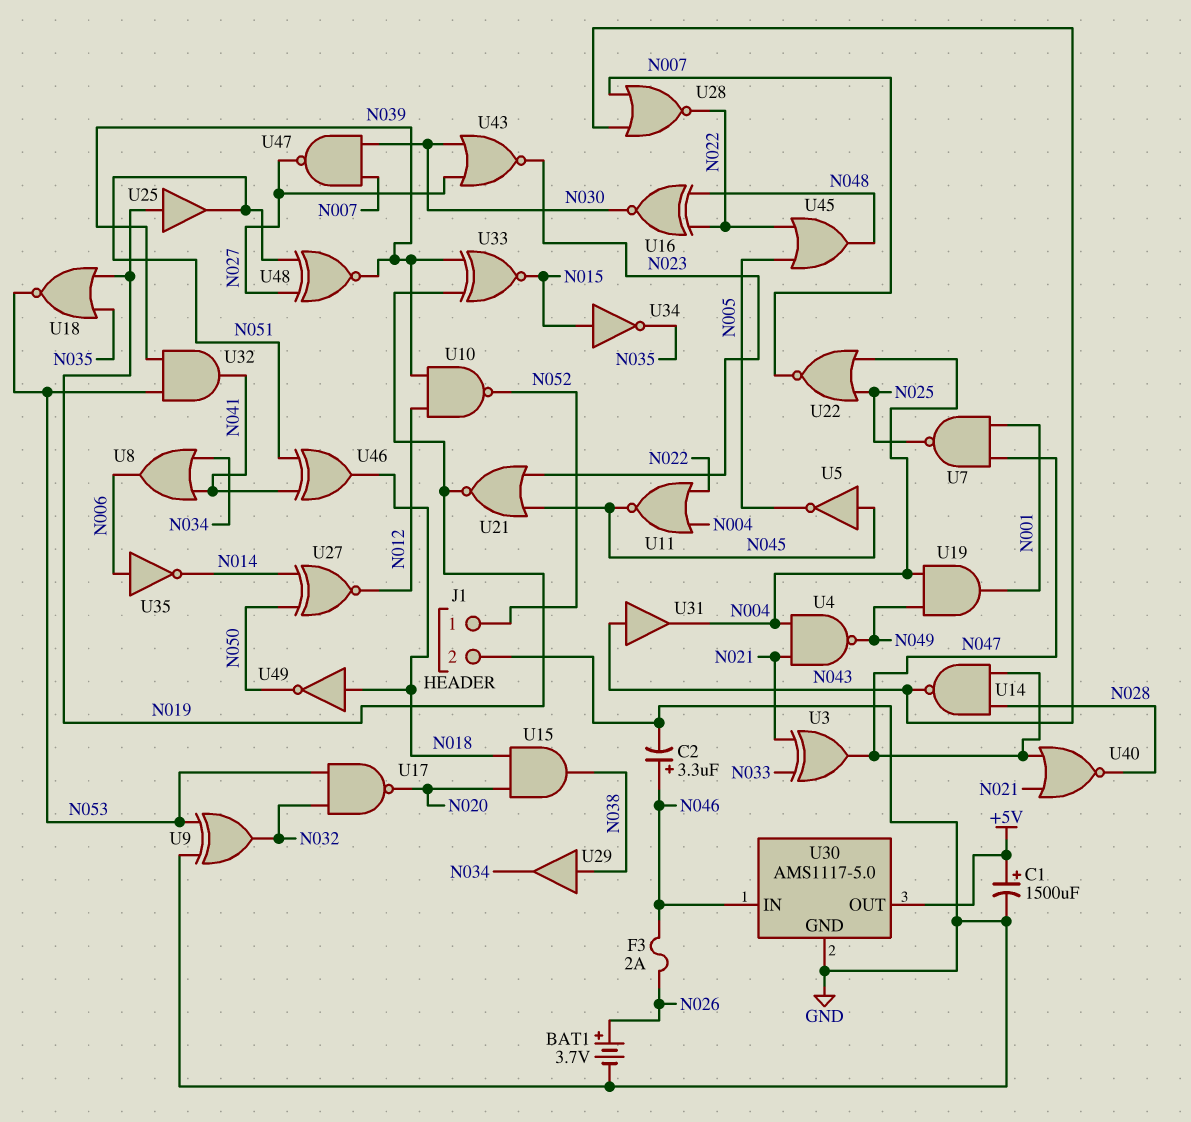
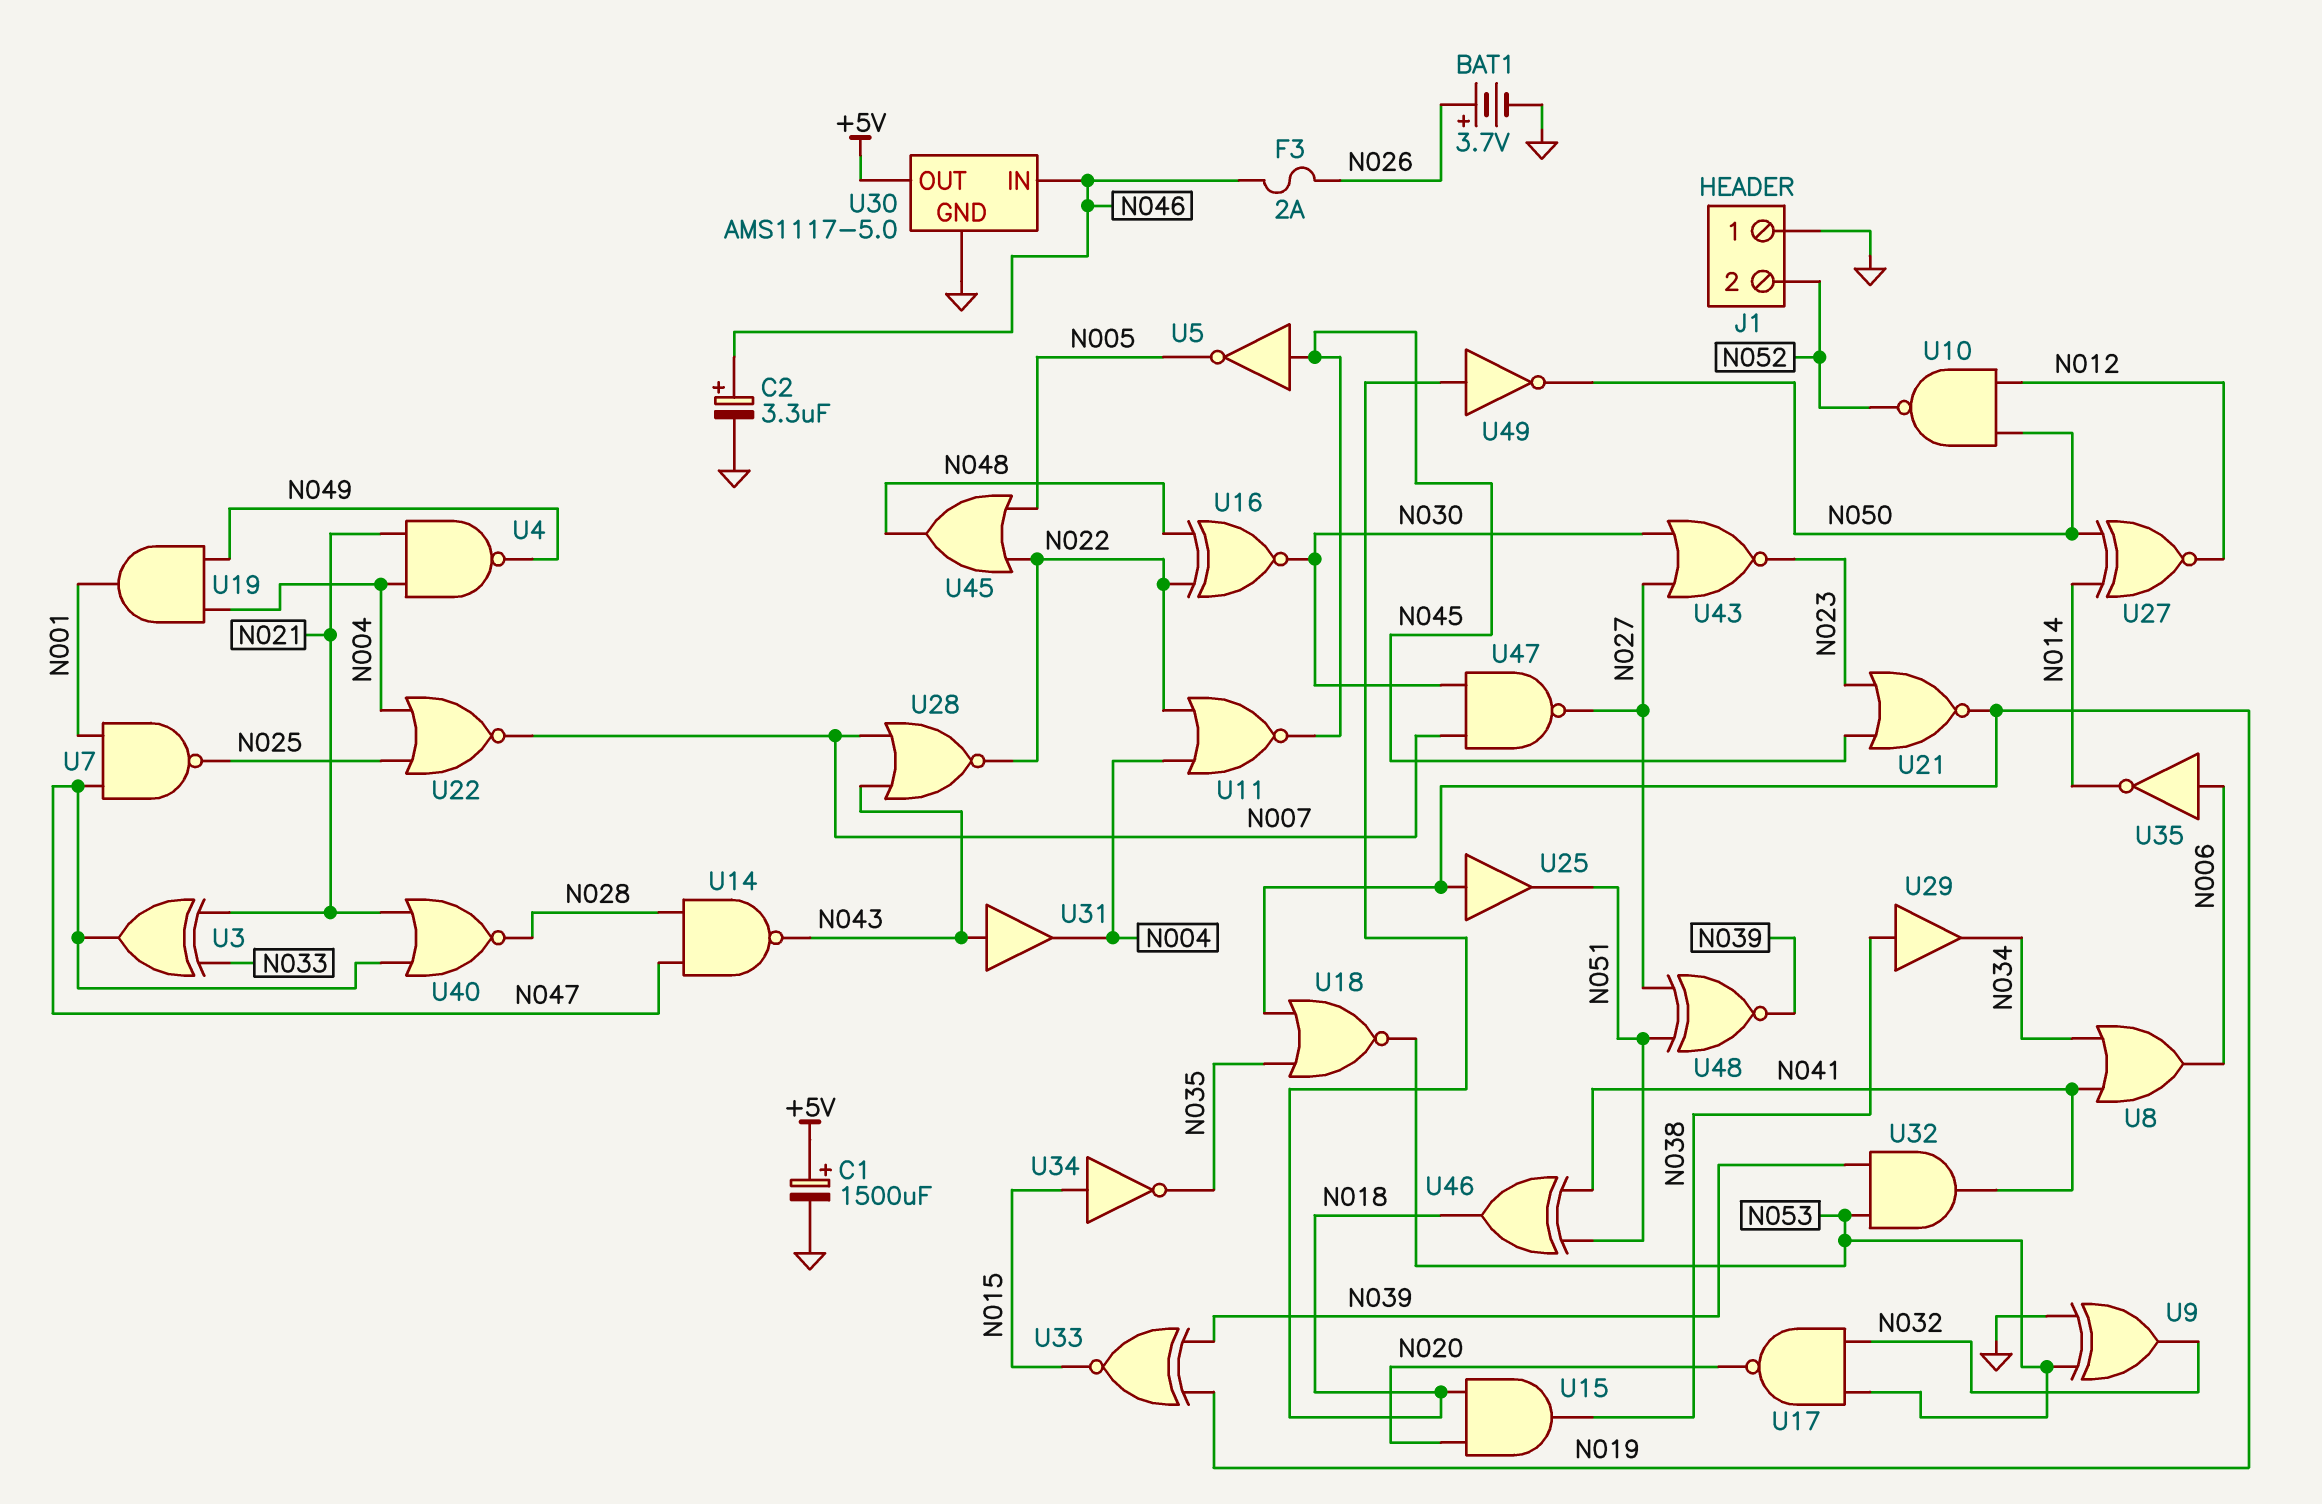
J1 pin 1: N052 -> GND
J1 pin 2: GND -> N052
U10: NAND (in N012, in N039, out N052) -> NAND (in N012, in N050, out N052)

